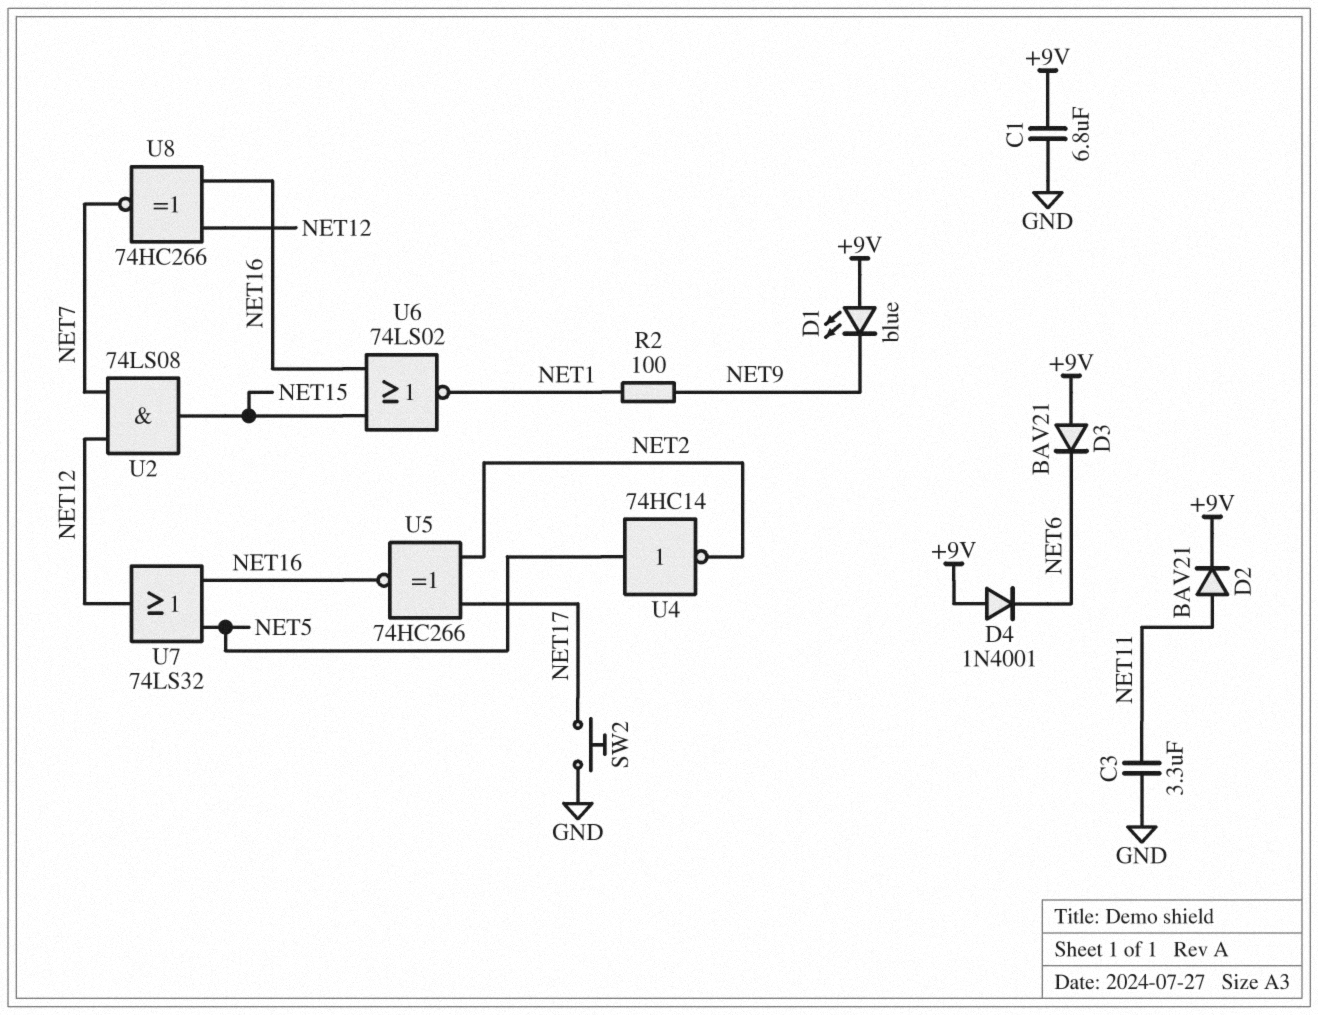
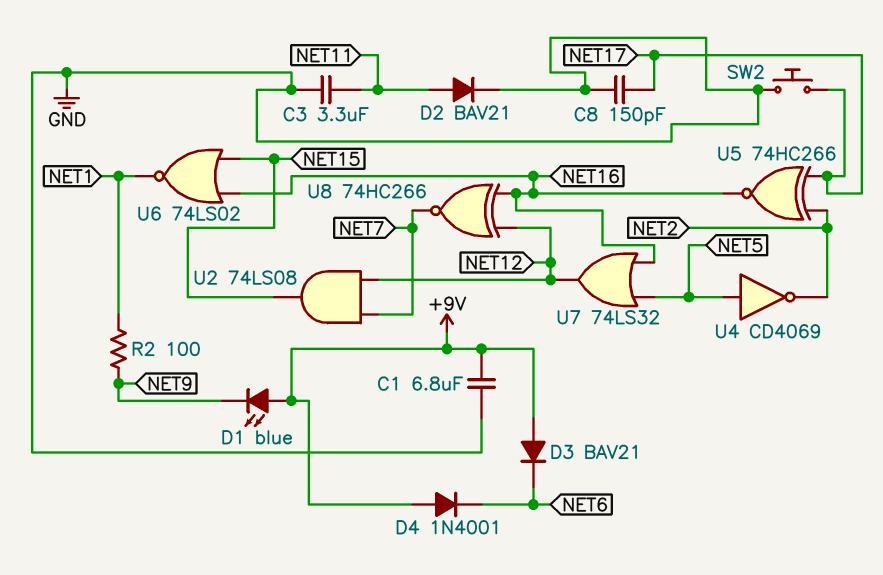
C8: none -> 150pF (GND, NET17)
D2: diode BAV21 (A NET11, K +9V) -> diode BAV21 (A NET11, K GND)
U4: NOT 74HC14 (in NET5, out NET2) -> NOT CD4069 (in NET5, out NET2)

